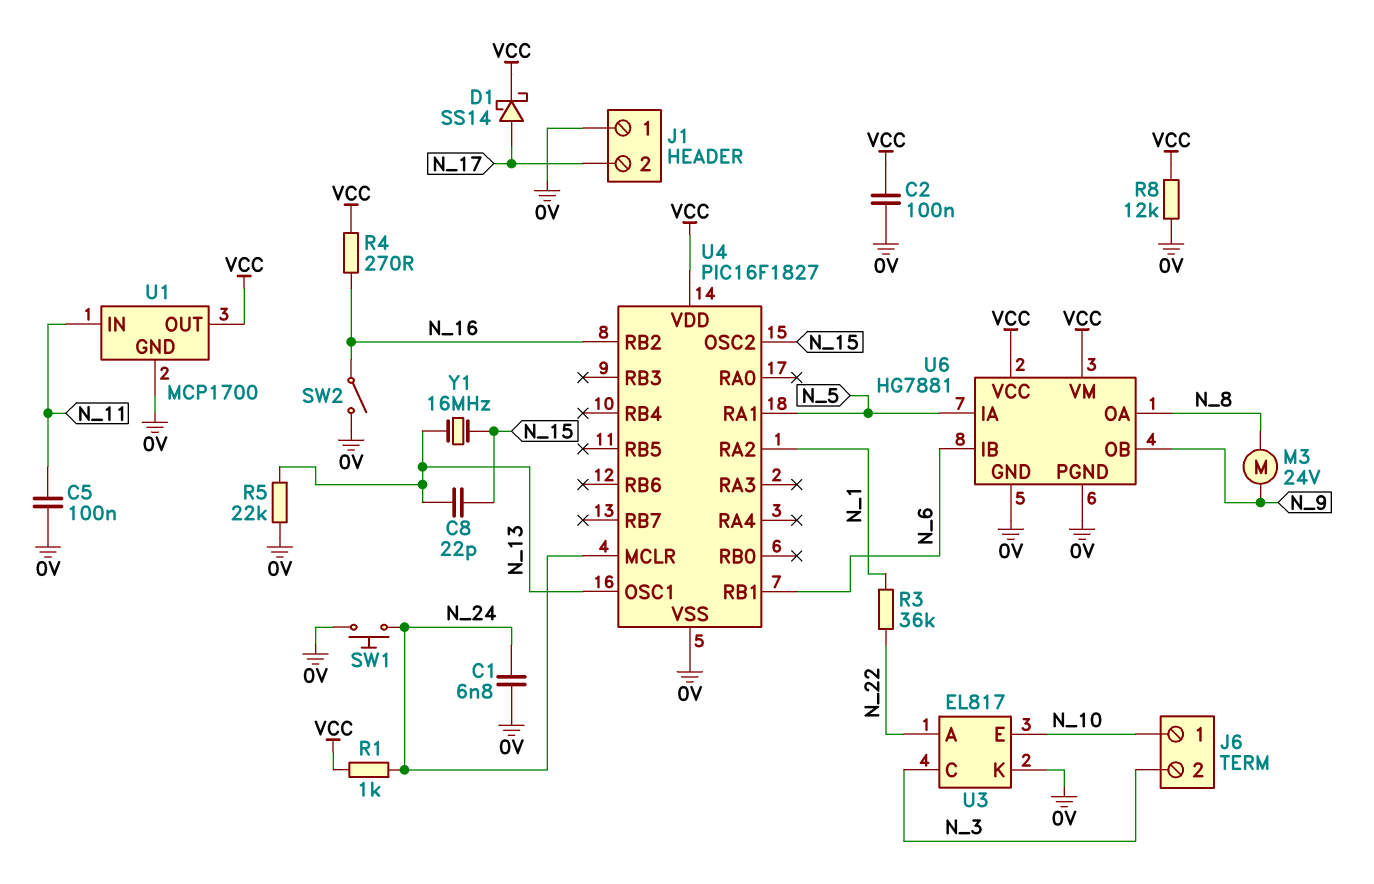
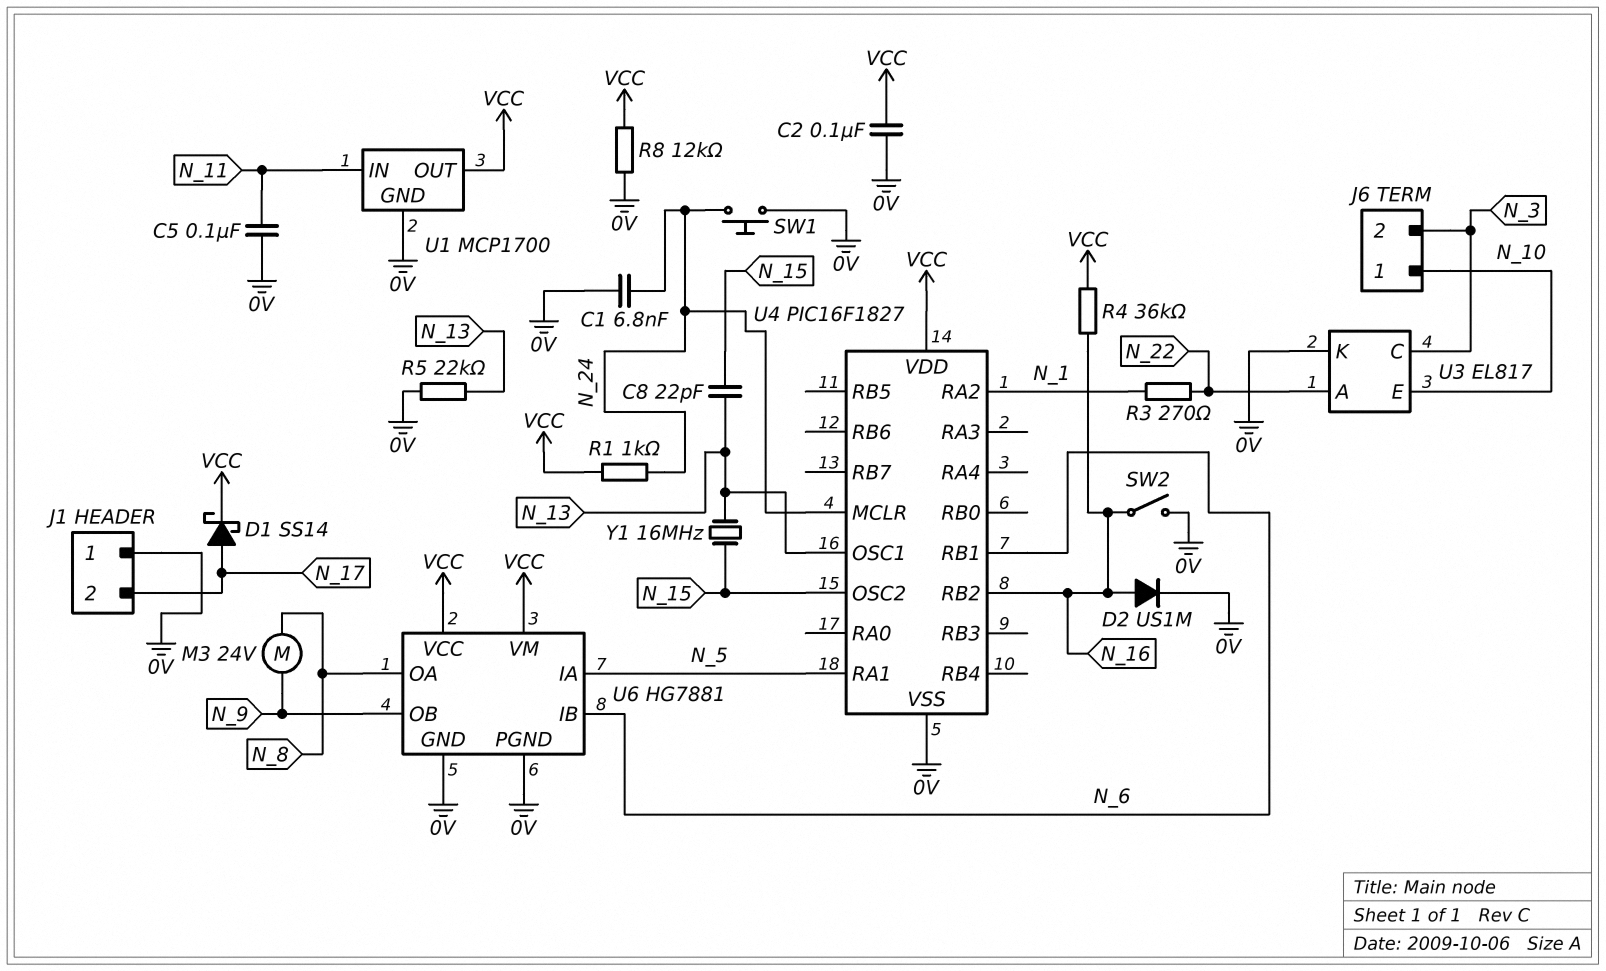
D2: none -> diode US1M (A N_16, K 0V)
R3: 36k (N_1, N_22) -> 270 (N_1, N_22)
R4: 270 (N_16, VCC) -> 36k (N_16, VCC)

